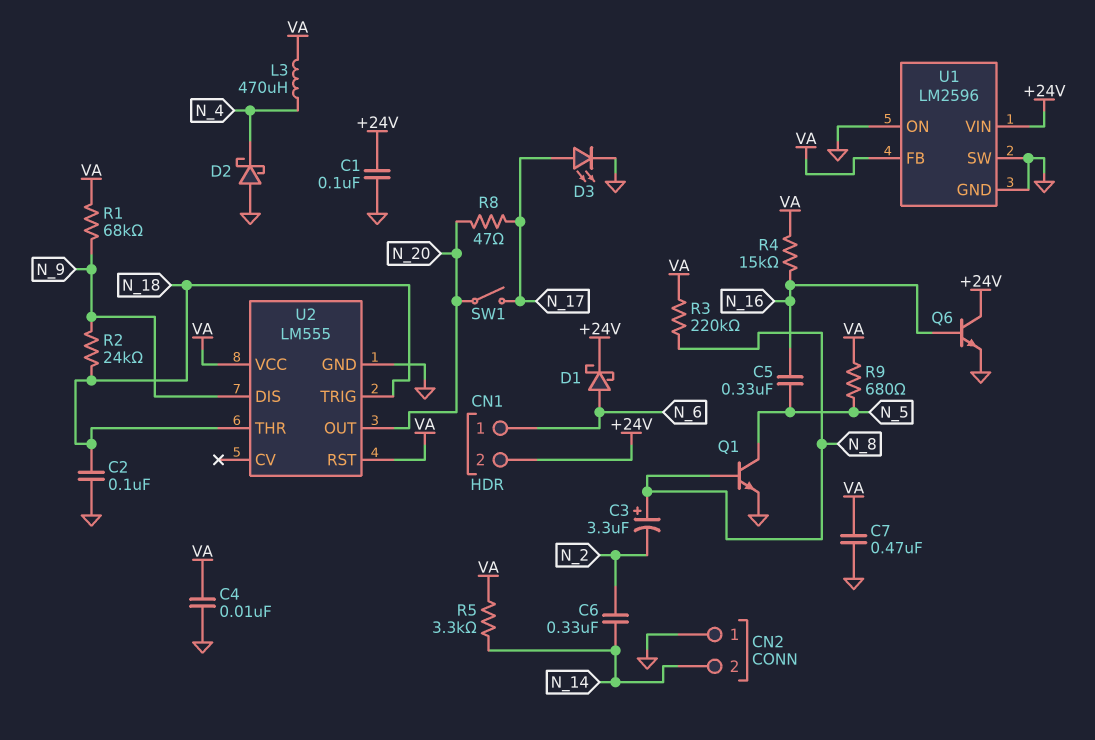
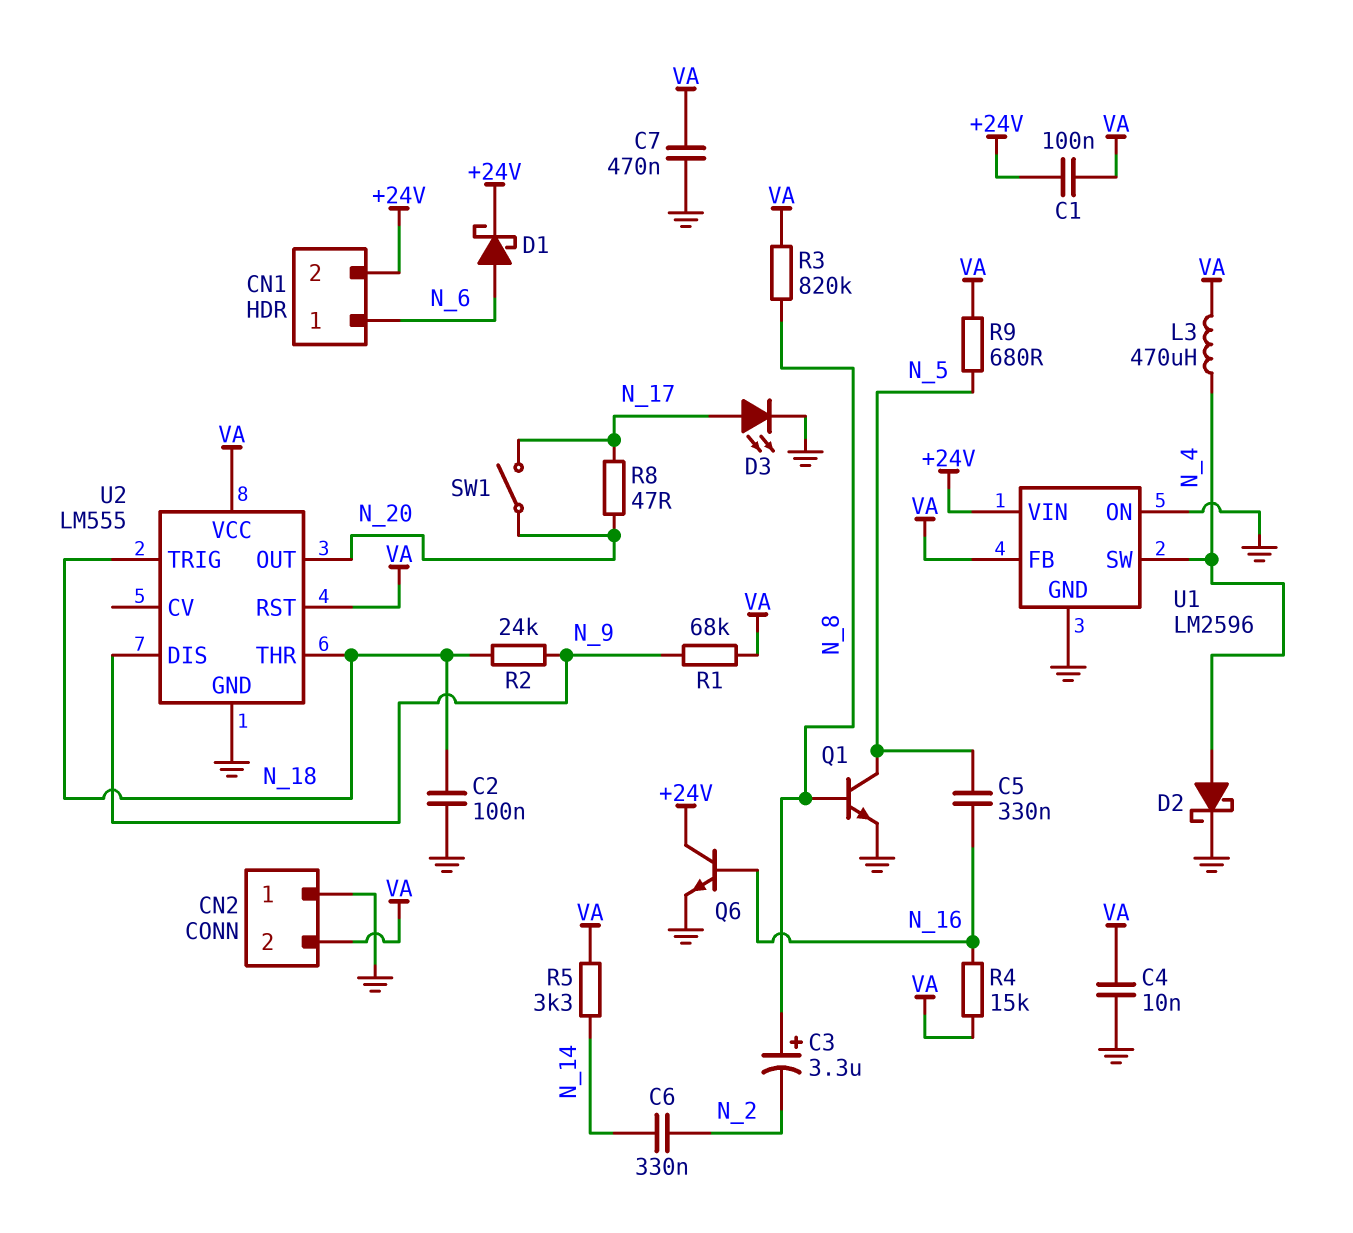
C1: 100nF (+24V, GND) -> 100nF (+24V, VA)
CN2 pin 2: N_14 -> VA
D2: schottky (A GND, K N_4) -> schottky (A N_4, K GND)
R3: 220k (N_8, VA) -> 820k (N_8, VA)
U1 pin SW: GND -> N_4

